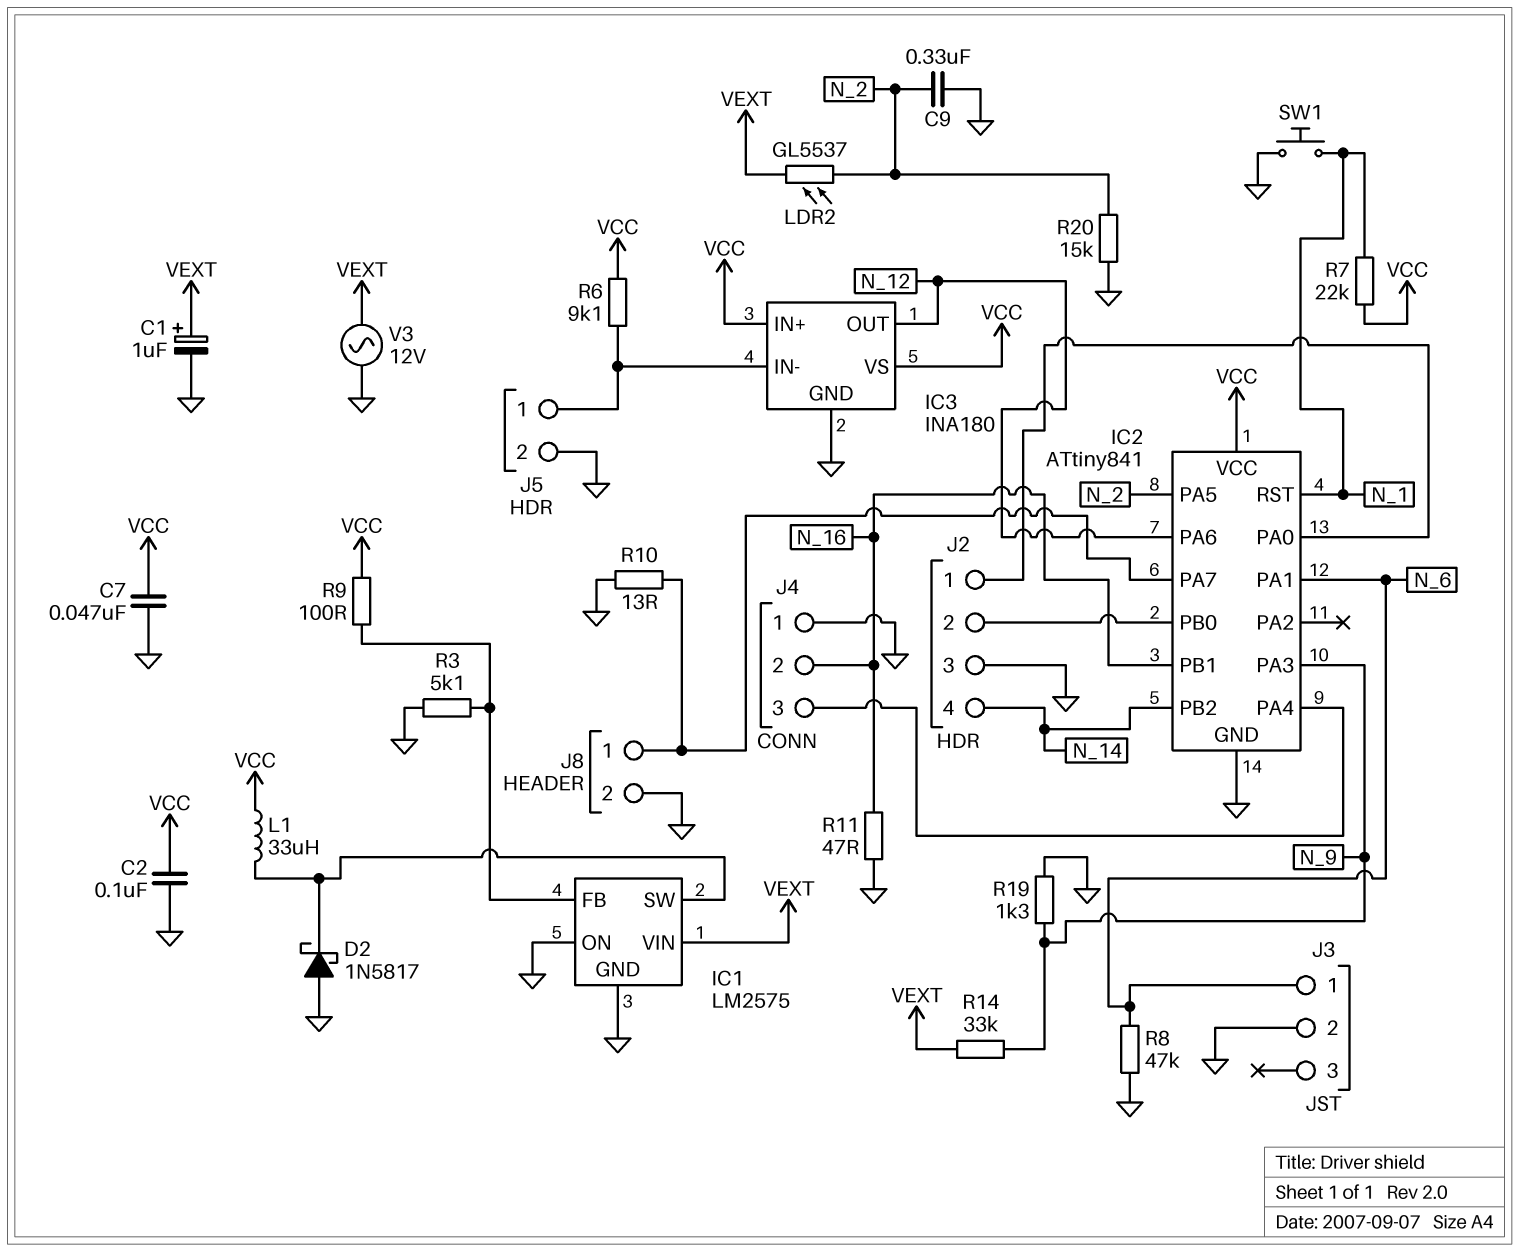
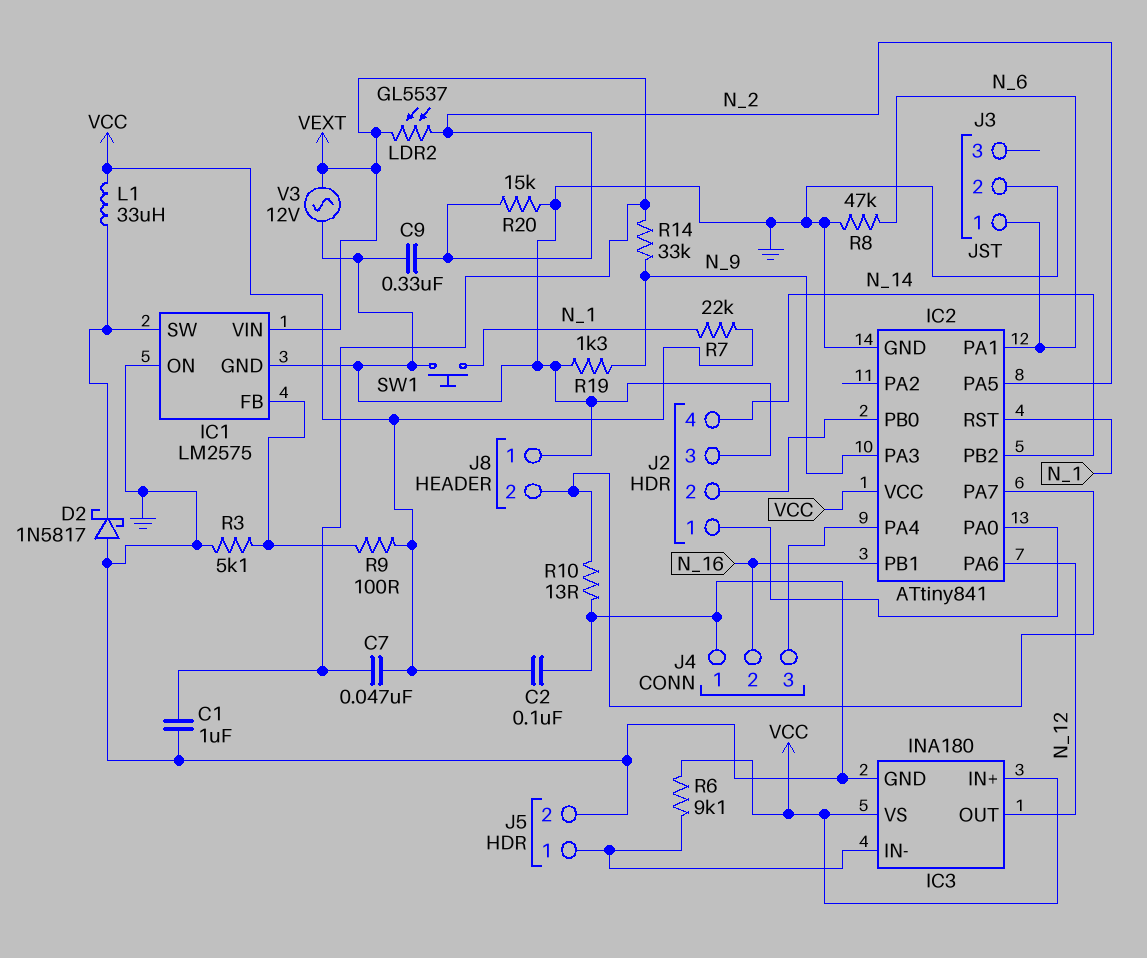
C1: 1uF (plus VEXT, minus GND) -> 1uF (GND, VEXT)
C7: 47nF (GND, VCC) -> 47nF (VCC, VEXT)
J8 pin 1: IC2/PA7 -> GND
J8 pin 2: GND -> IC2/PA7
R11: 47 (GND, N_16) -> none

